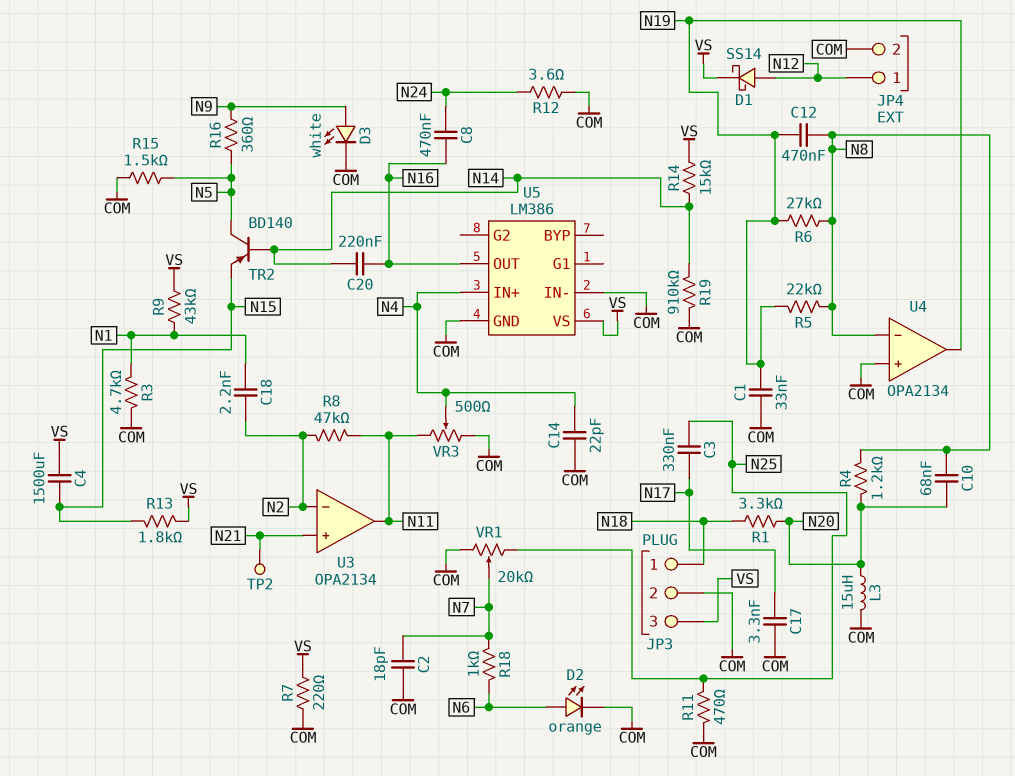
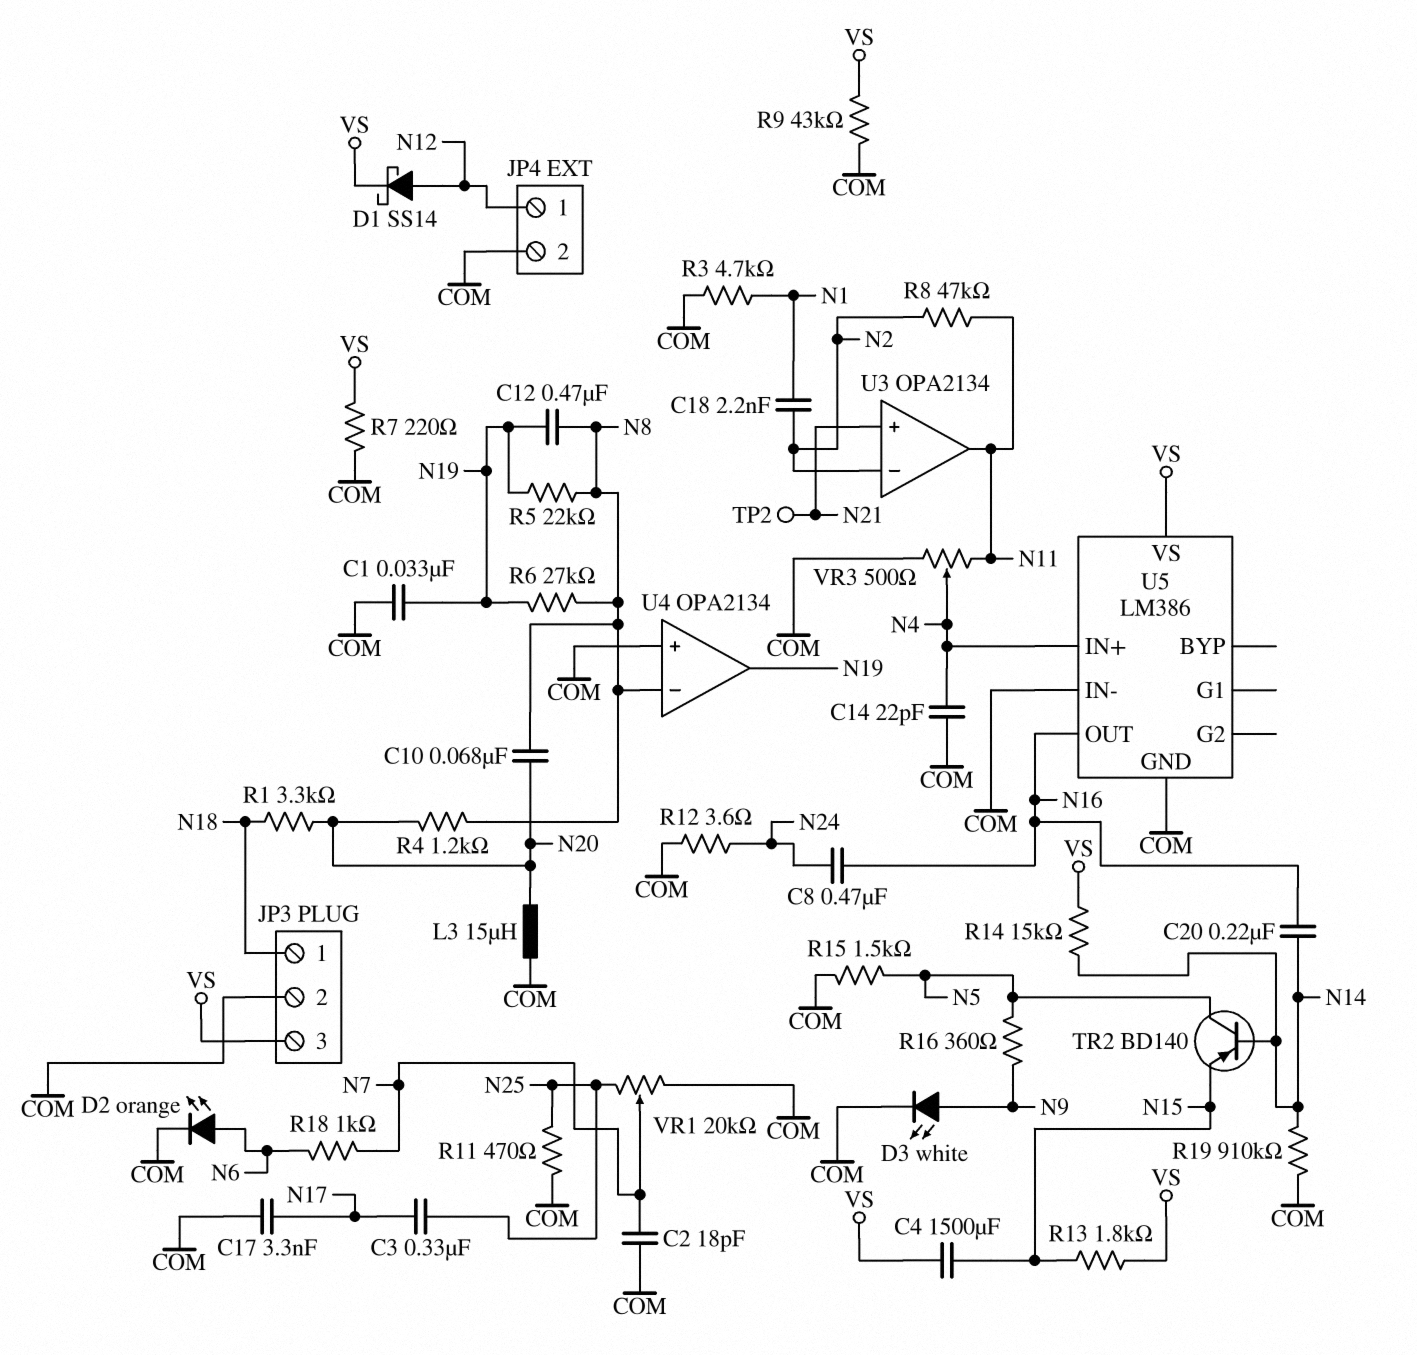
R9: 43k (N1, VS) -> 43k (COM, VS)

